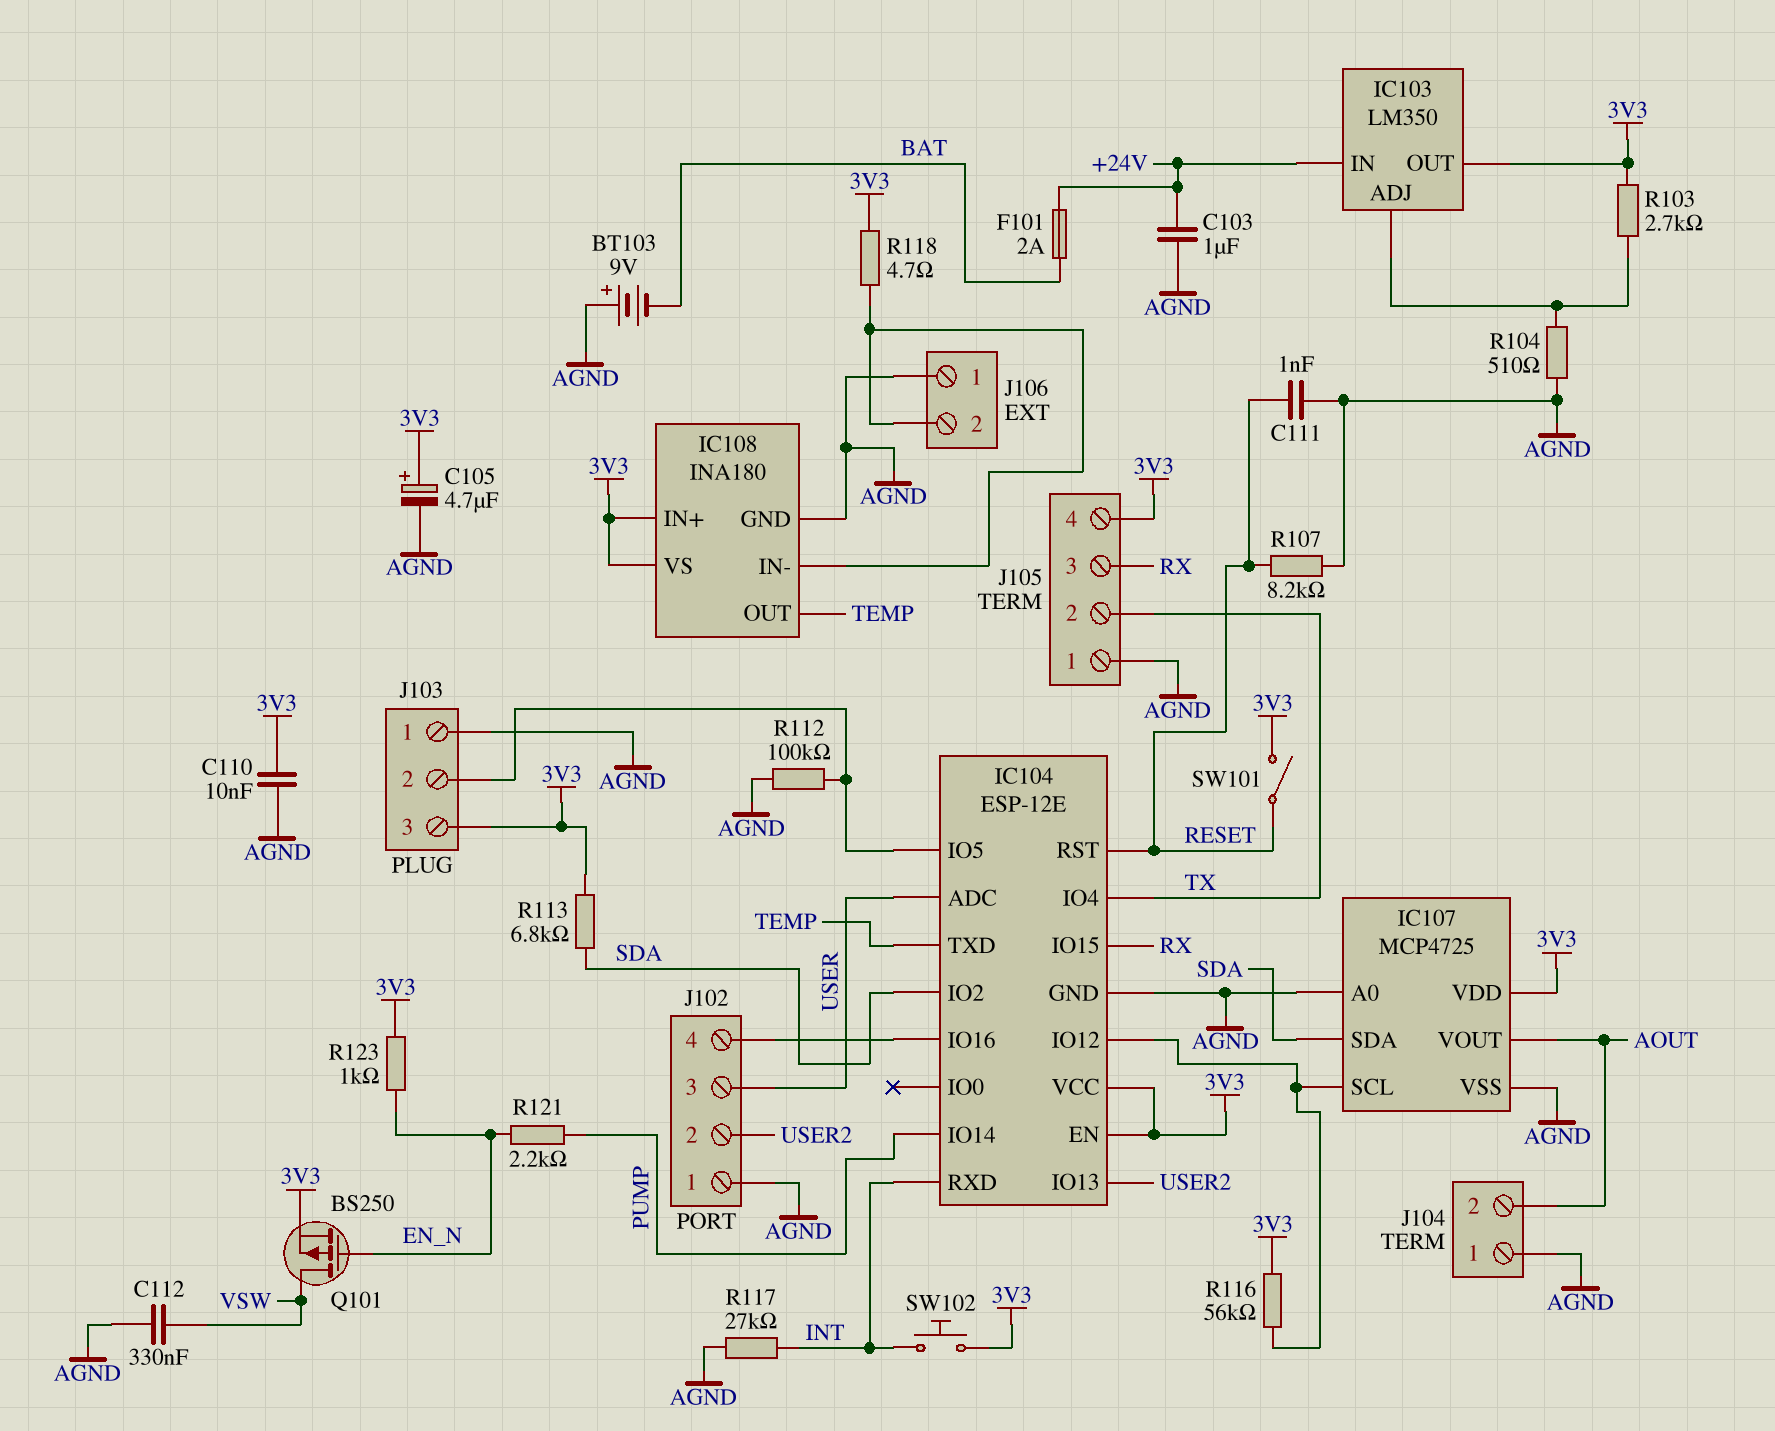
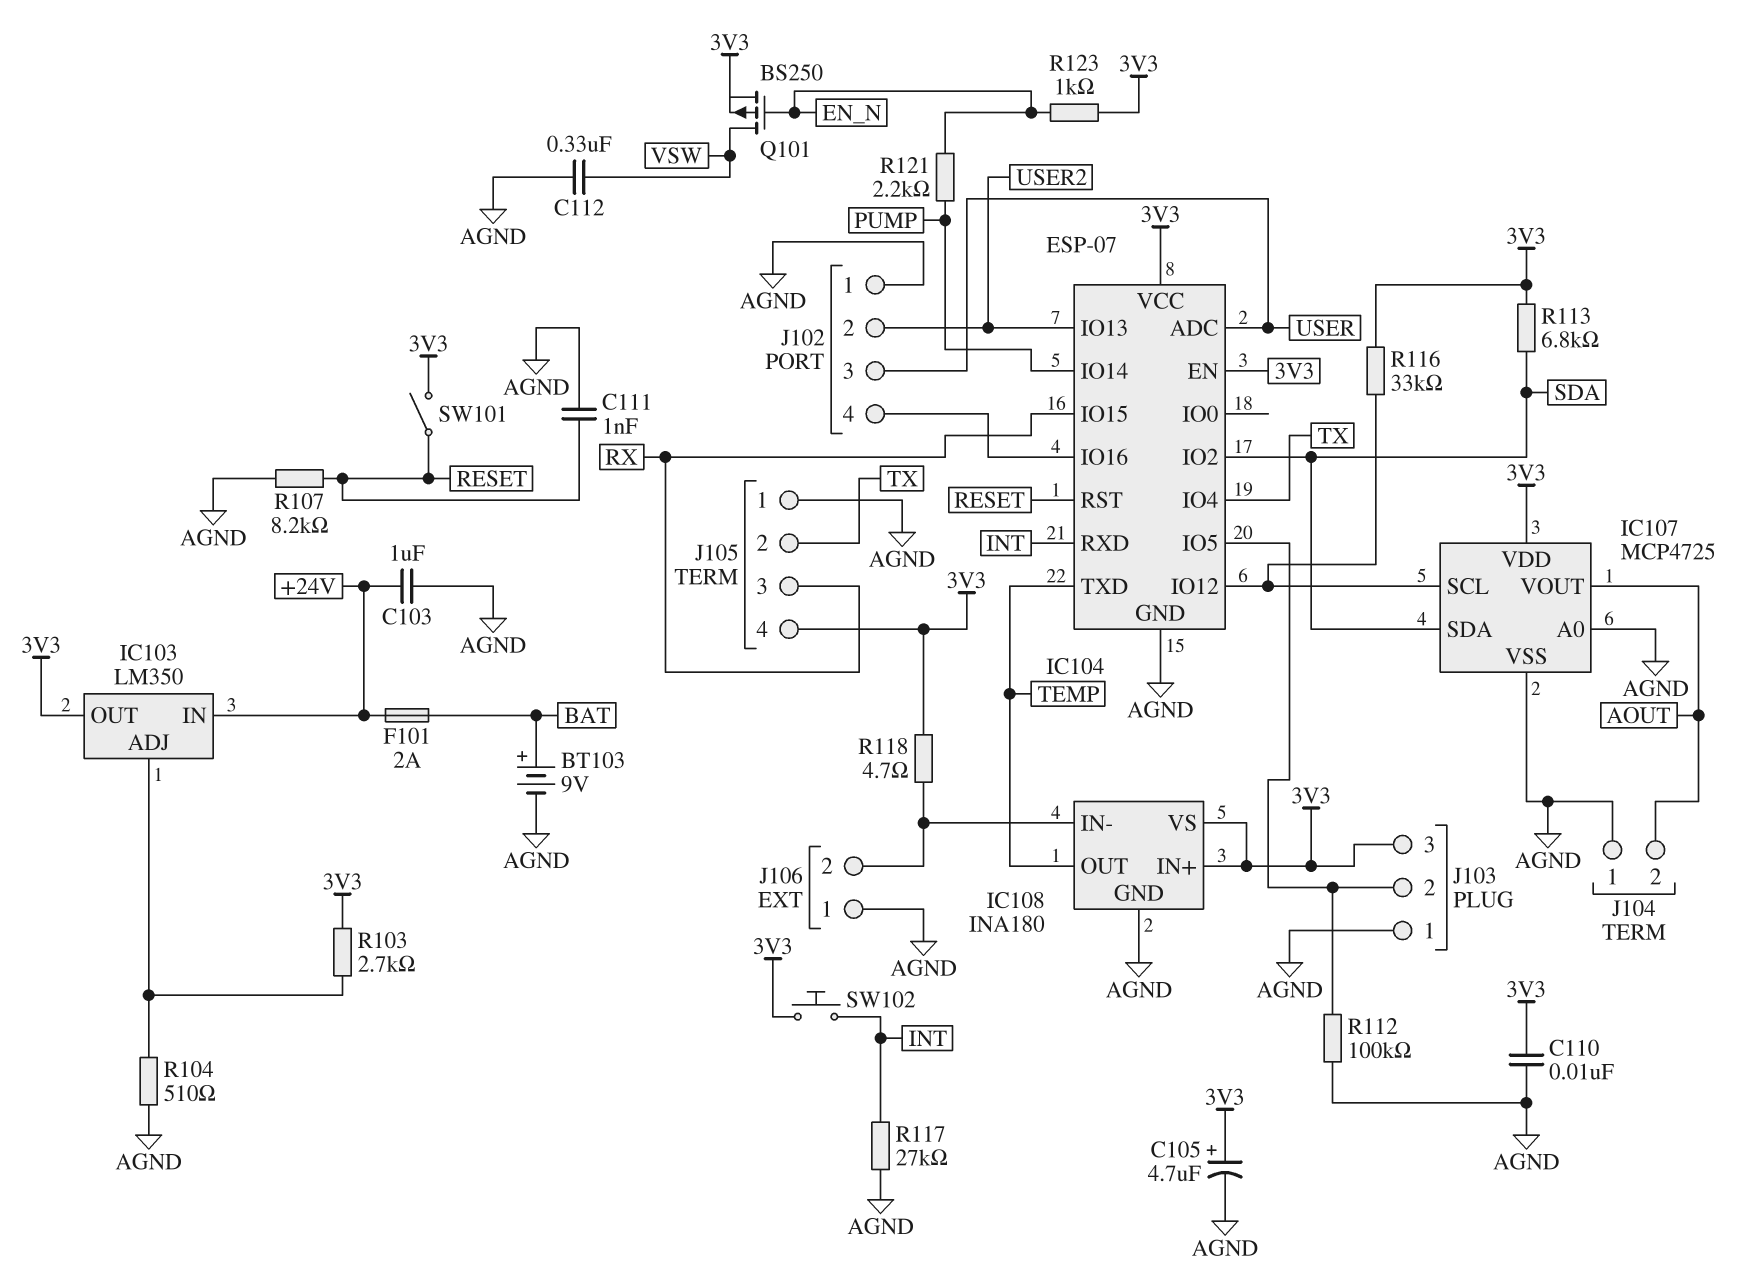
BT103: 9V (plus AGND, minus BAT) -> 9V (plus BAT, minus AGND)
IC104: ESP-12E -> ESP-07
R116: 56k (3V3, IC104/IO12) -> 33k (3V3, IC104/IO12)

